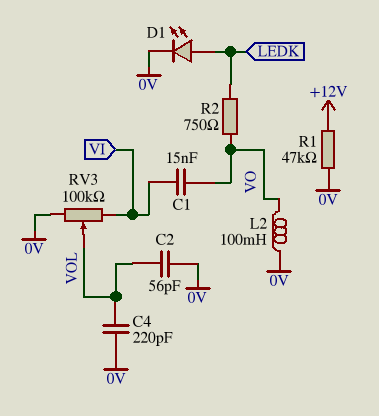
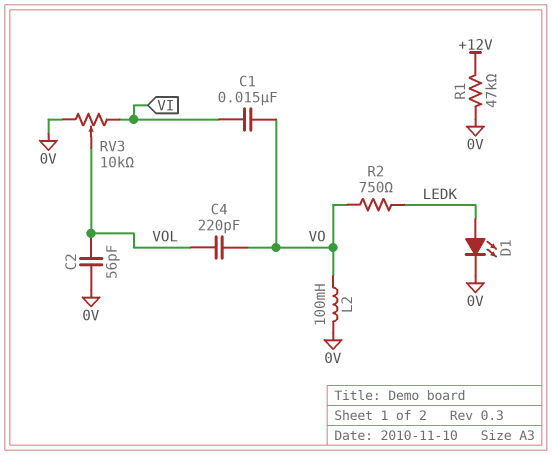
C4: 220pF (0V, VOL) -> 220pF (VO, VOL)
RV3: 100k (0V, VI, wiper VOL) -> 10k (0V, VI, wiper VOL)

